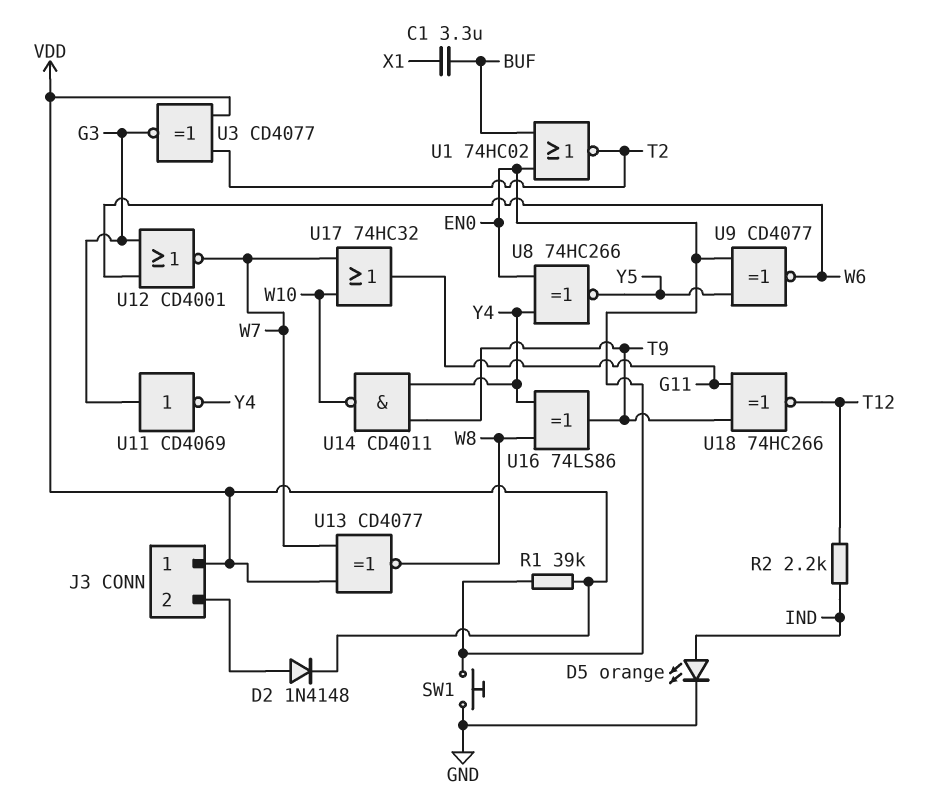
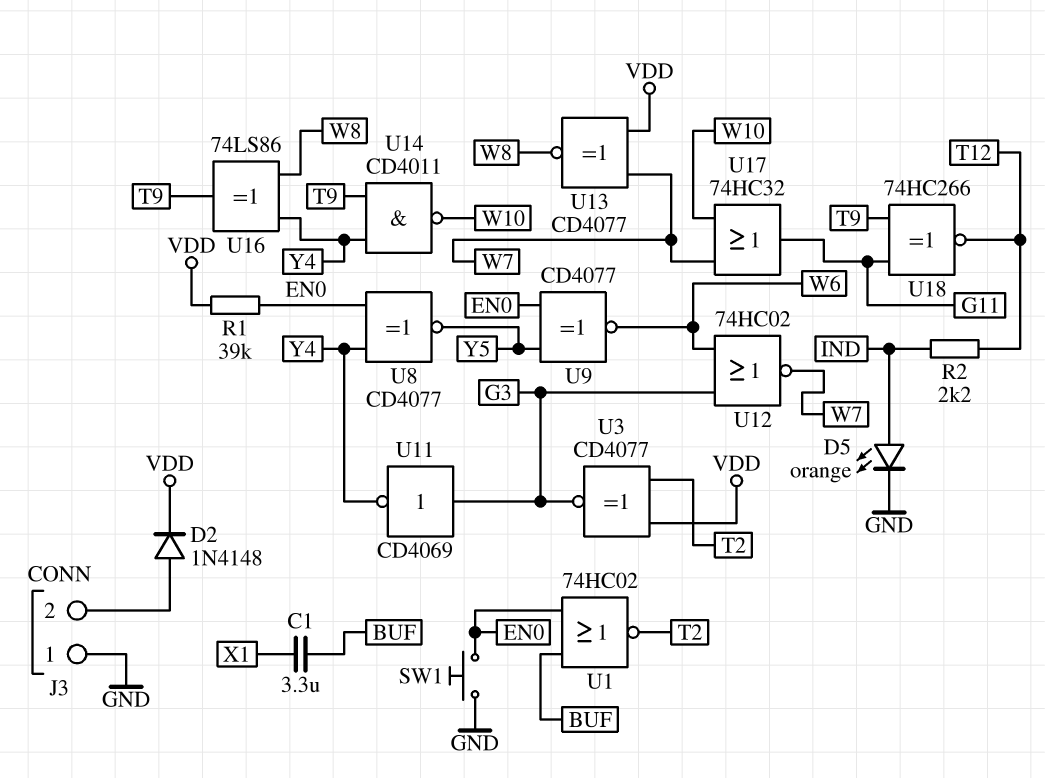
J3 pin 1: VDD -> GND
U8: XNOR 74HC266 (in EN0, in Y4, out Y5) -> XNOR CD4077 (in EN0, in Y4, out Y5)
U12: NOR CD4001 (in G3, in W6, out W7) -> NOR 74HC02 (in G3, in W6, out W7)

